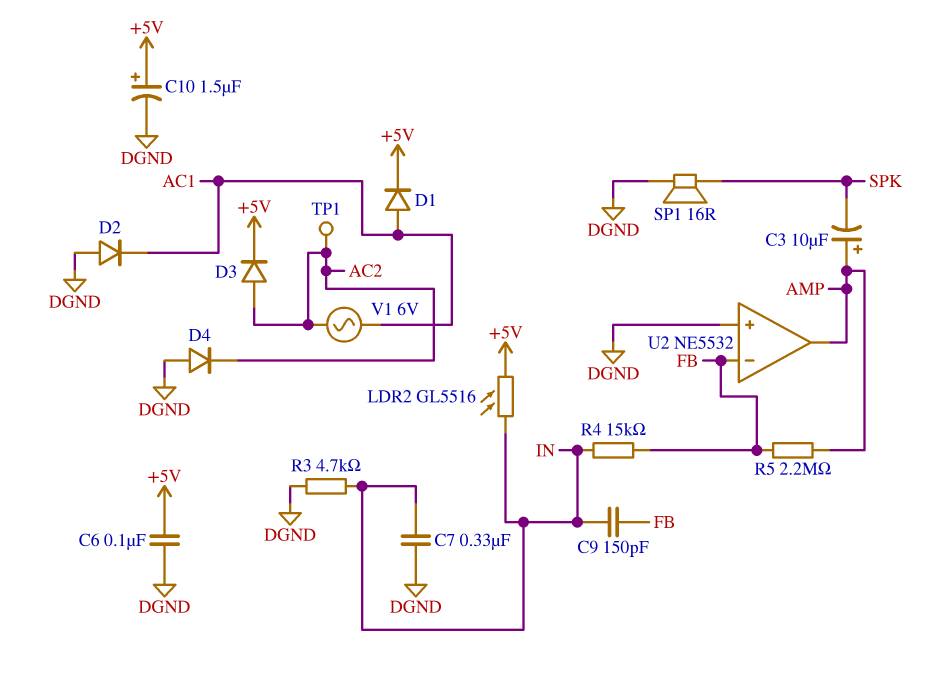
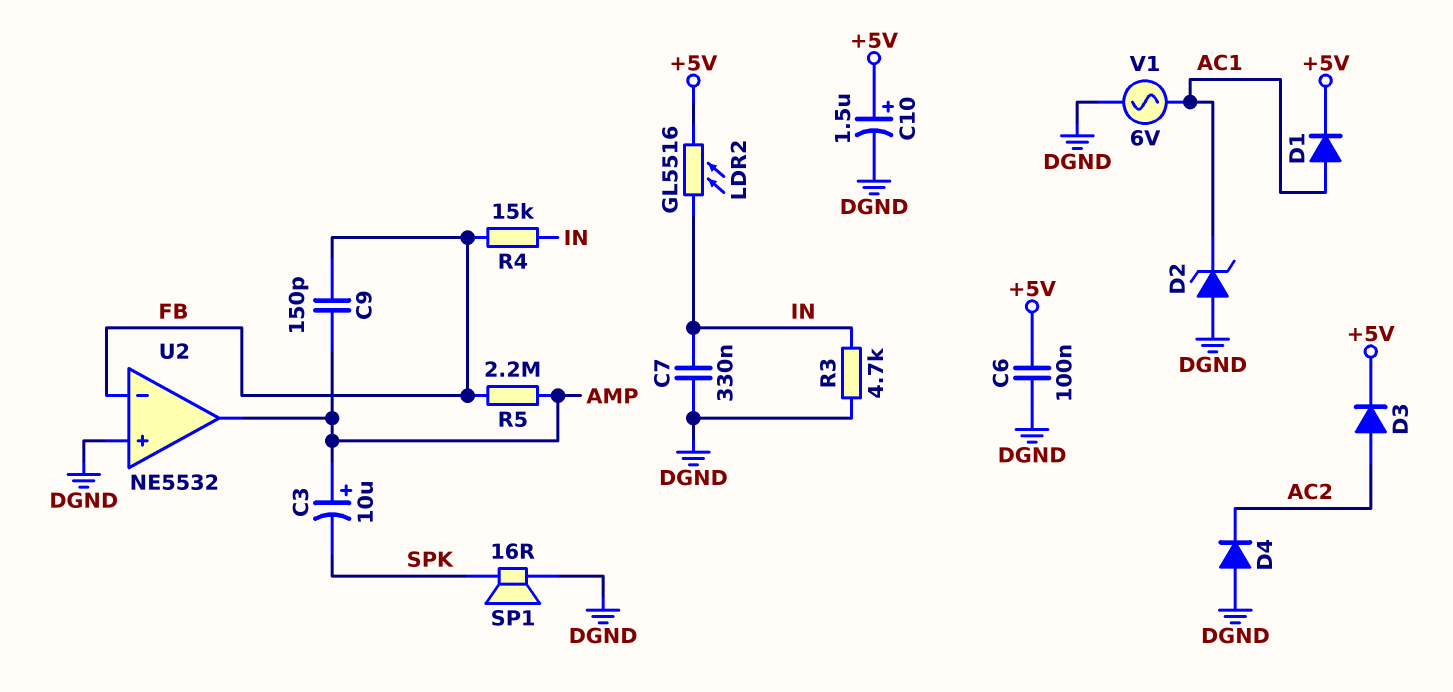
C9: 150pF (FB, IN) -> 150pF (AMP, FB)
D2: diode (A DGND, K AC1) -> zener (A DGND, K AC1)
TP1: test point (AC2) -> none
V1: AC 6V (AC1, AC2) -> AC 6V (AC1, DGND)

